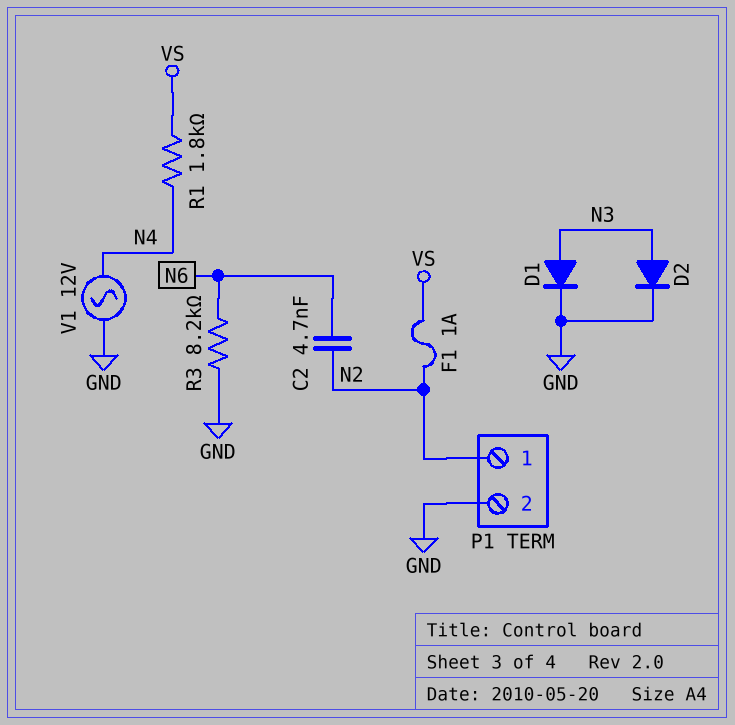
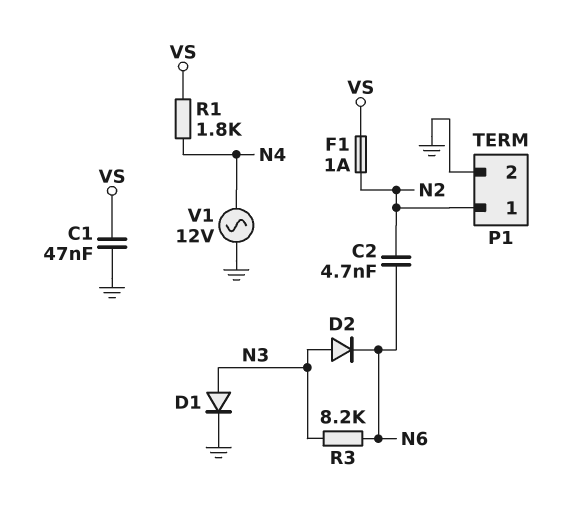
C1: none -> 47nF (GND, VS)
D2: diode (A N3, K GND) -> diode (A N3, K N6)
R3: 8.2k (GND, N6) -> 8.2k (N3, N6)

